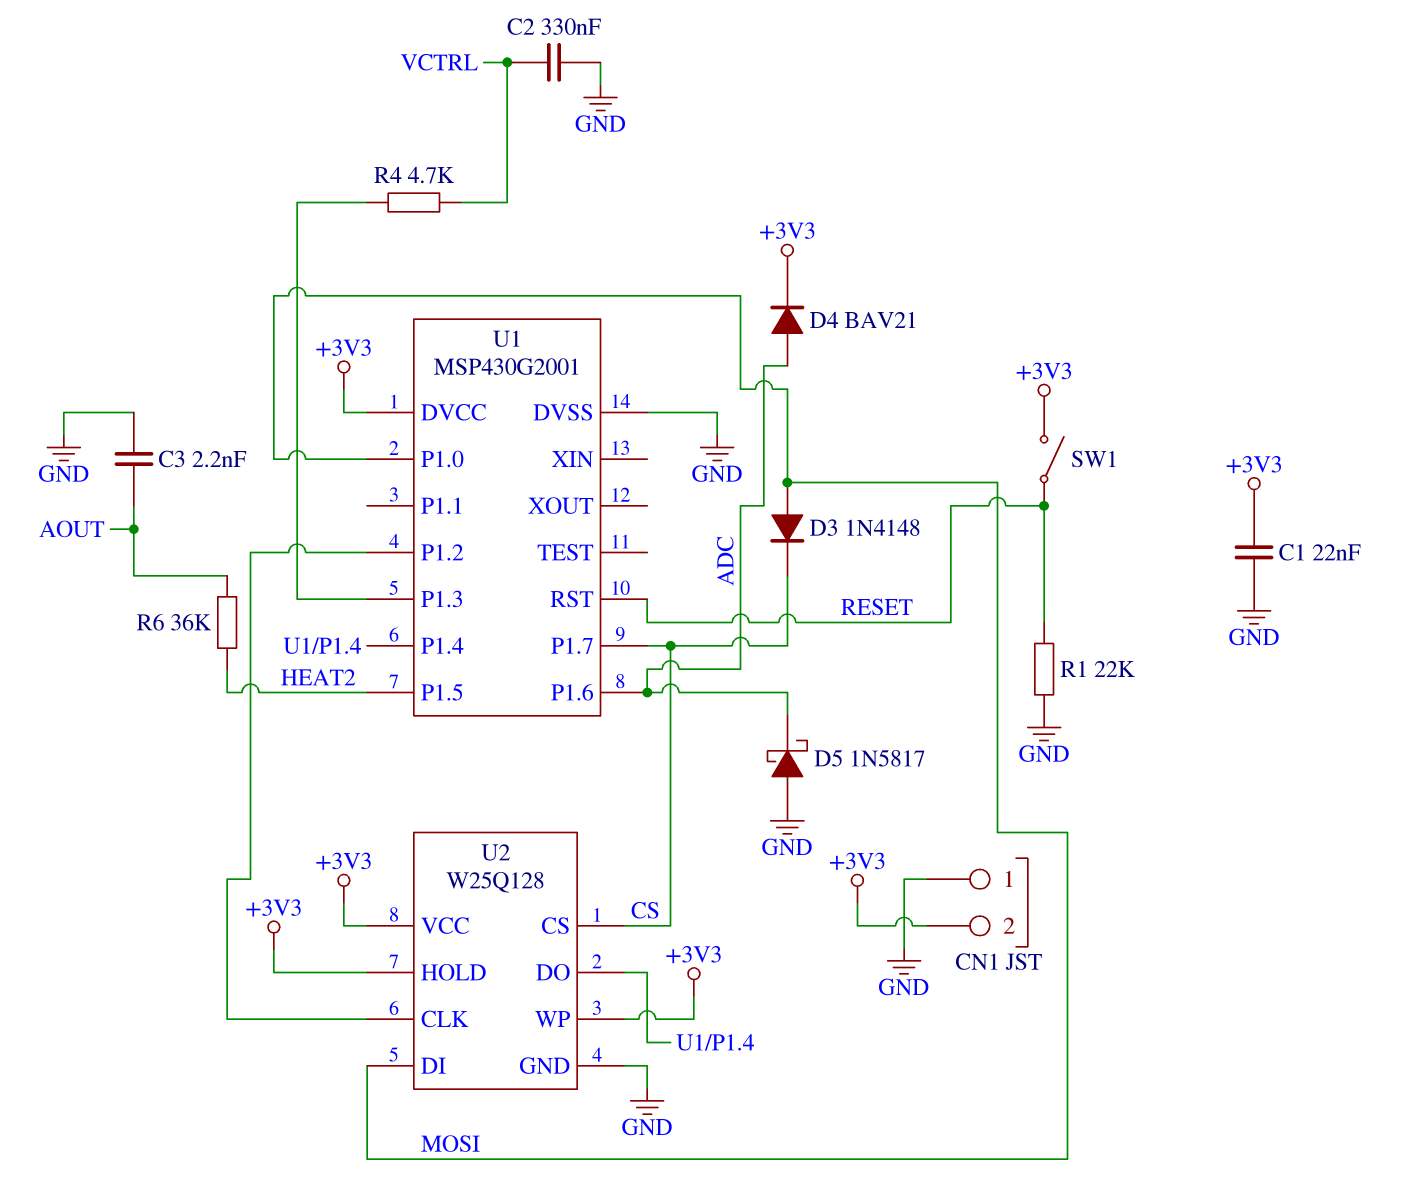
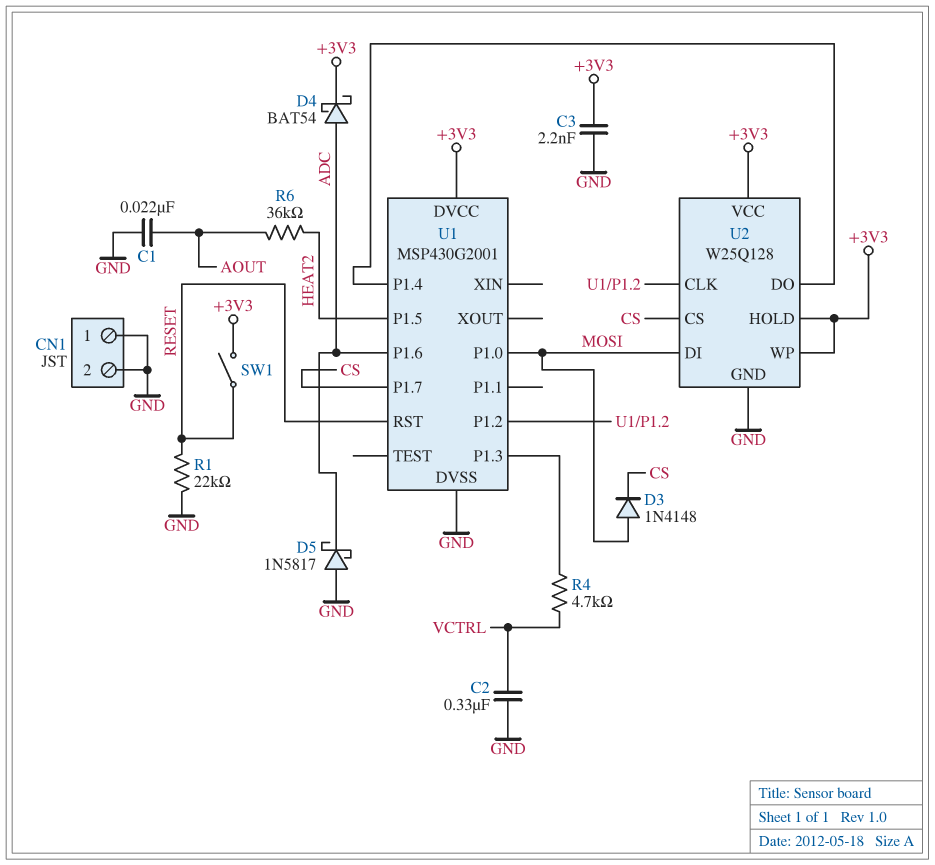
C1: 22nF (+3V3, GND) -> 22nF (AOUT, GND)
C3: 2.2nF (AOUT, GND) -> 2.2nF (+3V3, GND)
CN1 pin 2: +3V3 -> GND
D4: diode BAV21 (A ADC, K +3V3) -> schottky BAT54 (A ADC, K +3V3)

